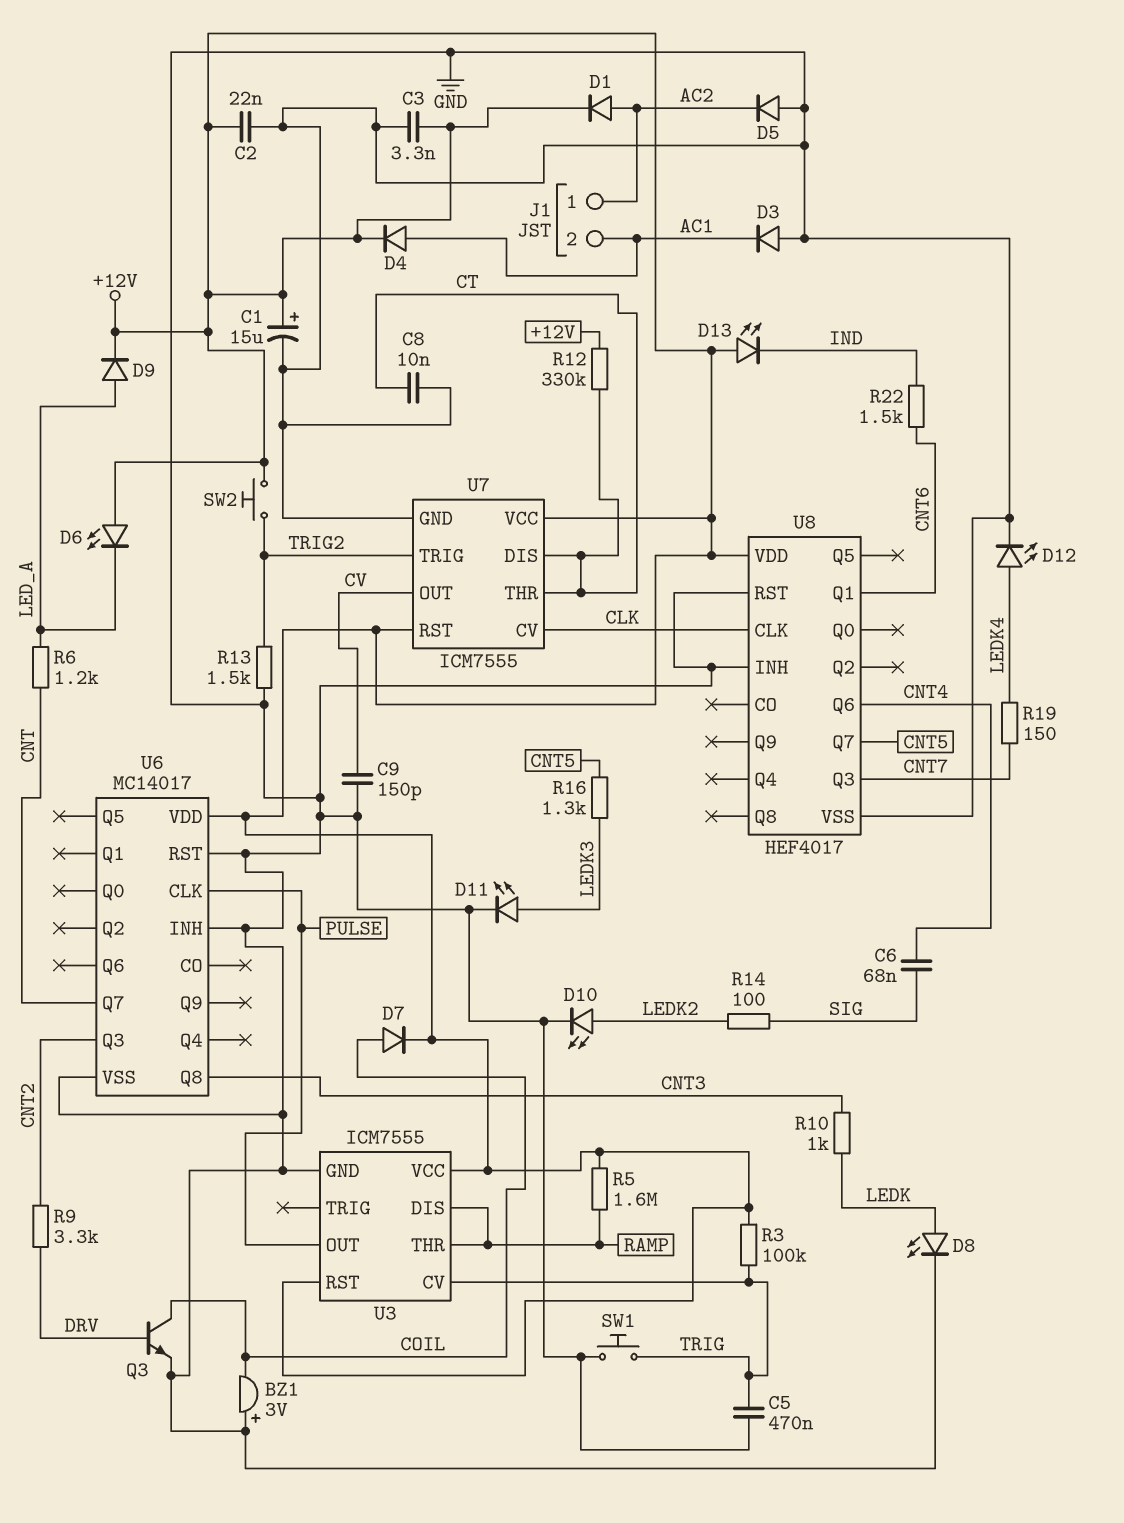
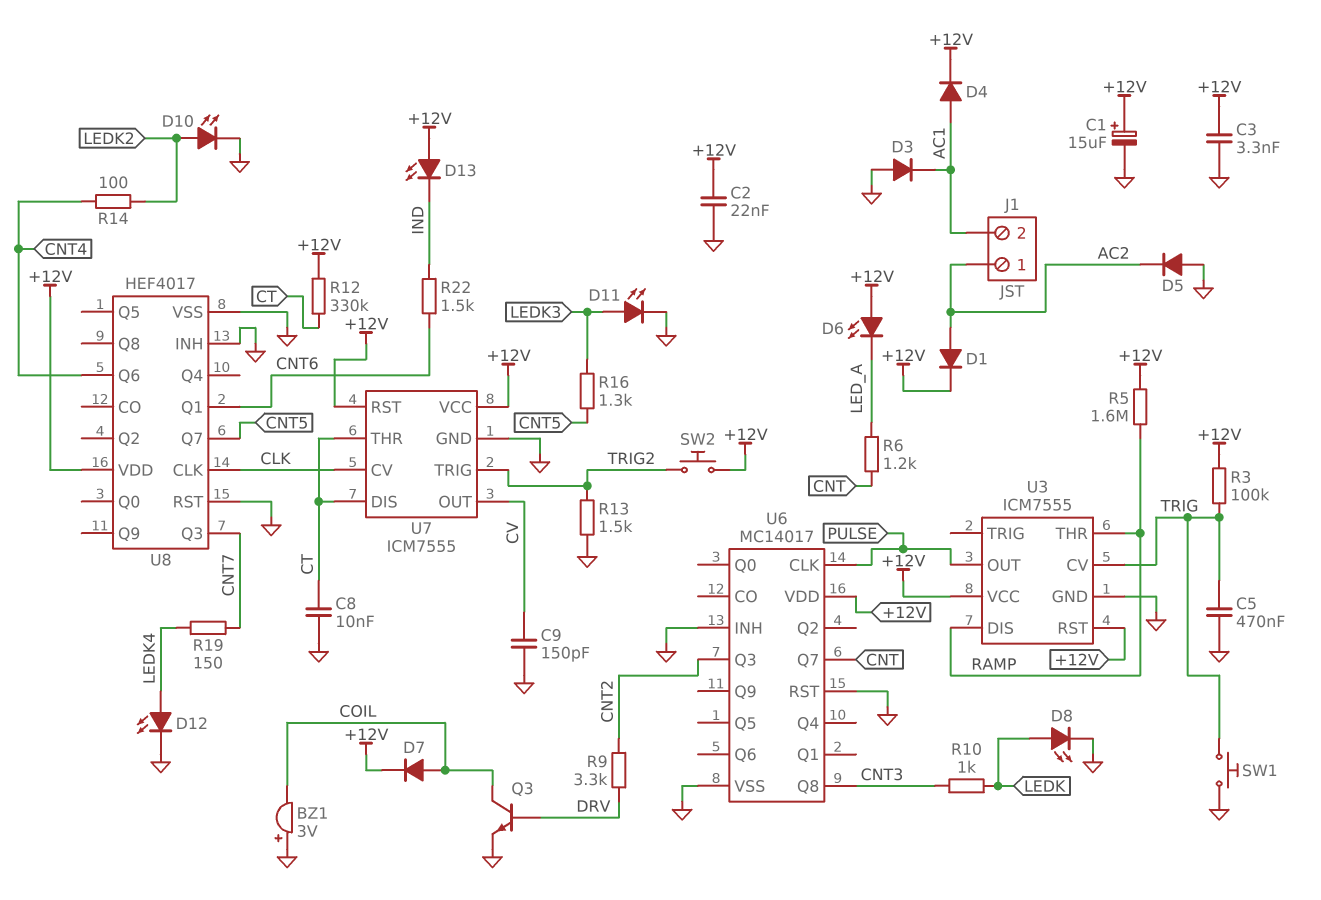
C6: 68nF (CNT4, SIG) -> none
D9: diode (A LED_A, K +12V) -> none
R14: 100 (LEDK2, SIG) -> 100 (CNT4, LEDK2)

